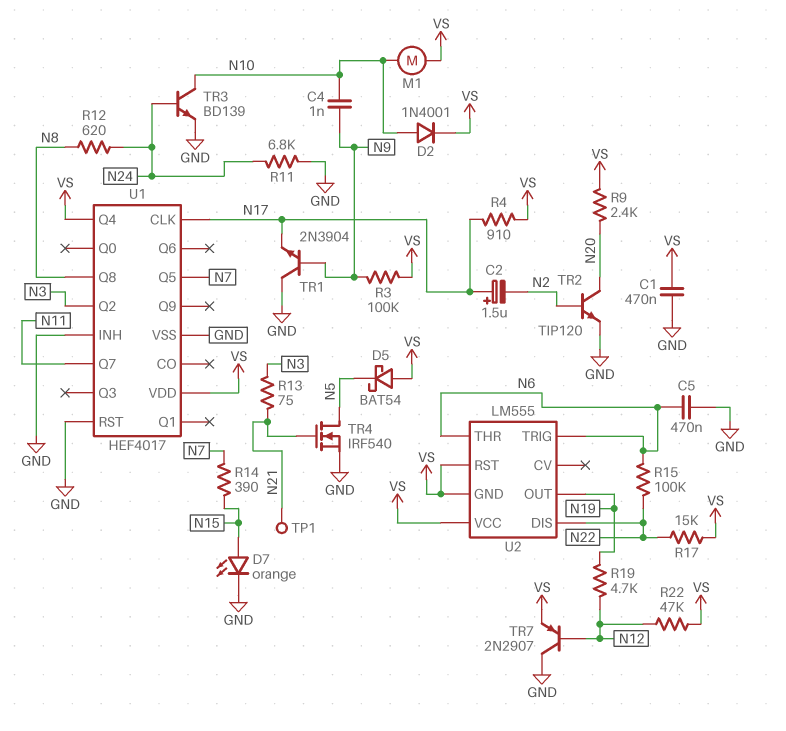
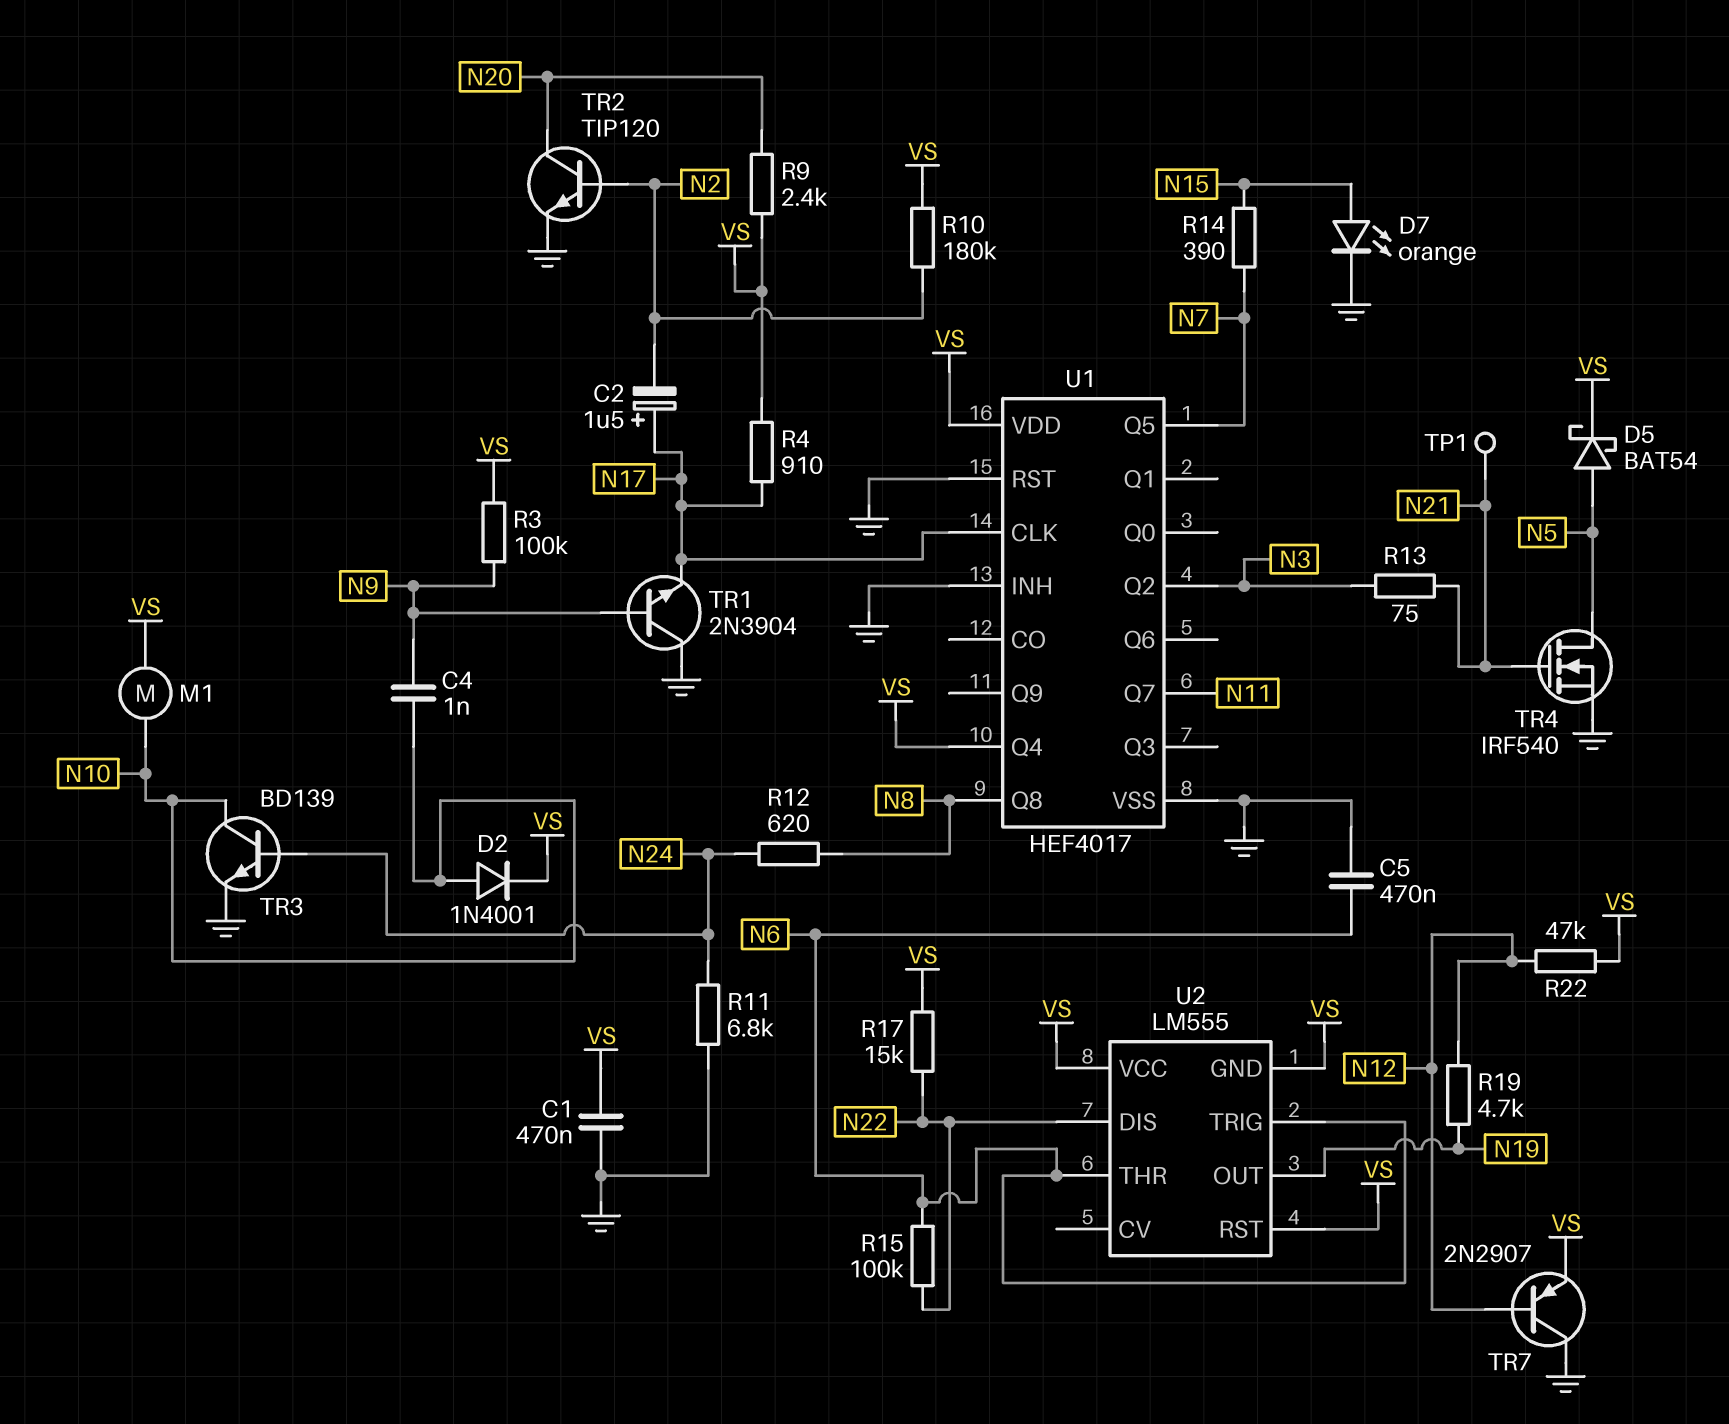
D5: schottky BAT54 (A VS, K N5) -> schottky BAT54 (A N5, K VS)
R10: none -> 180k (N2, VS)

